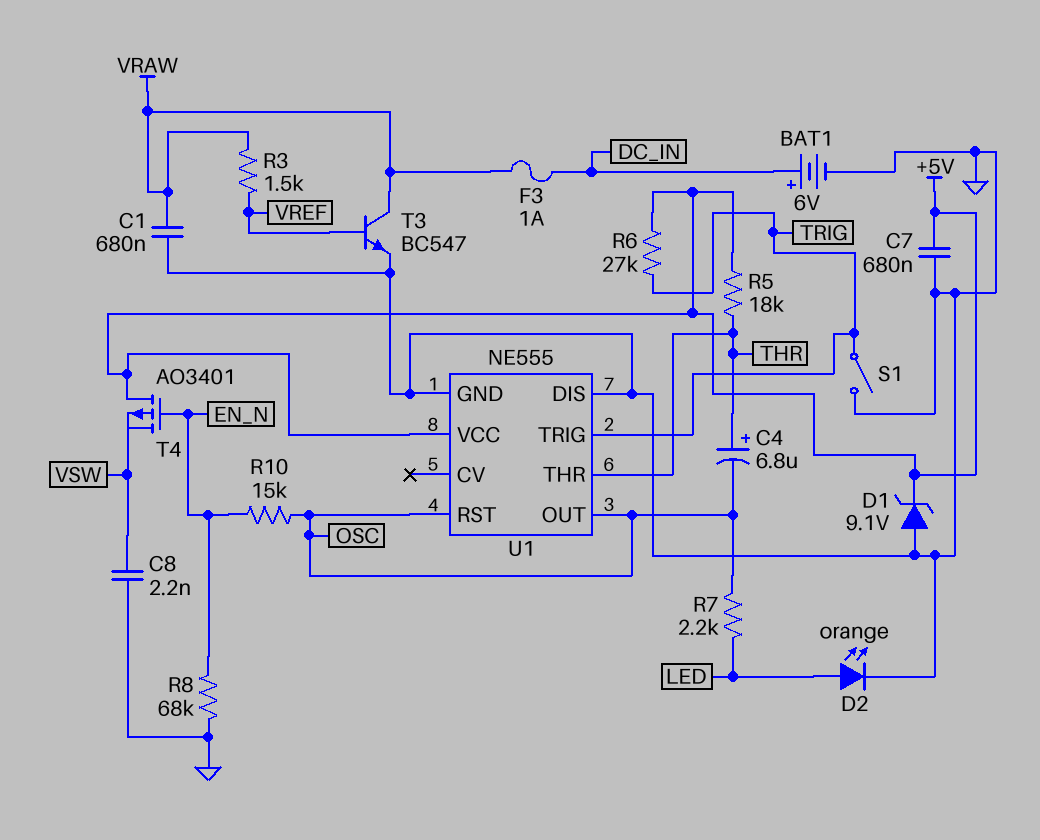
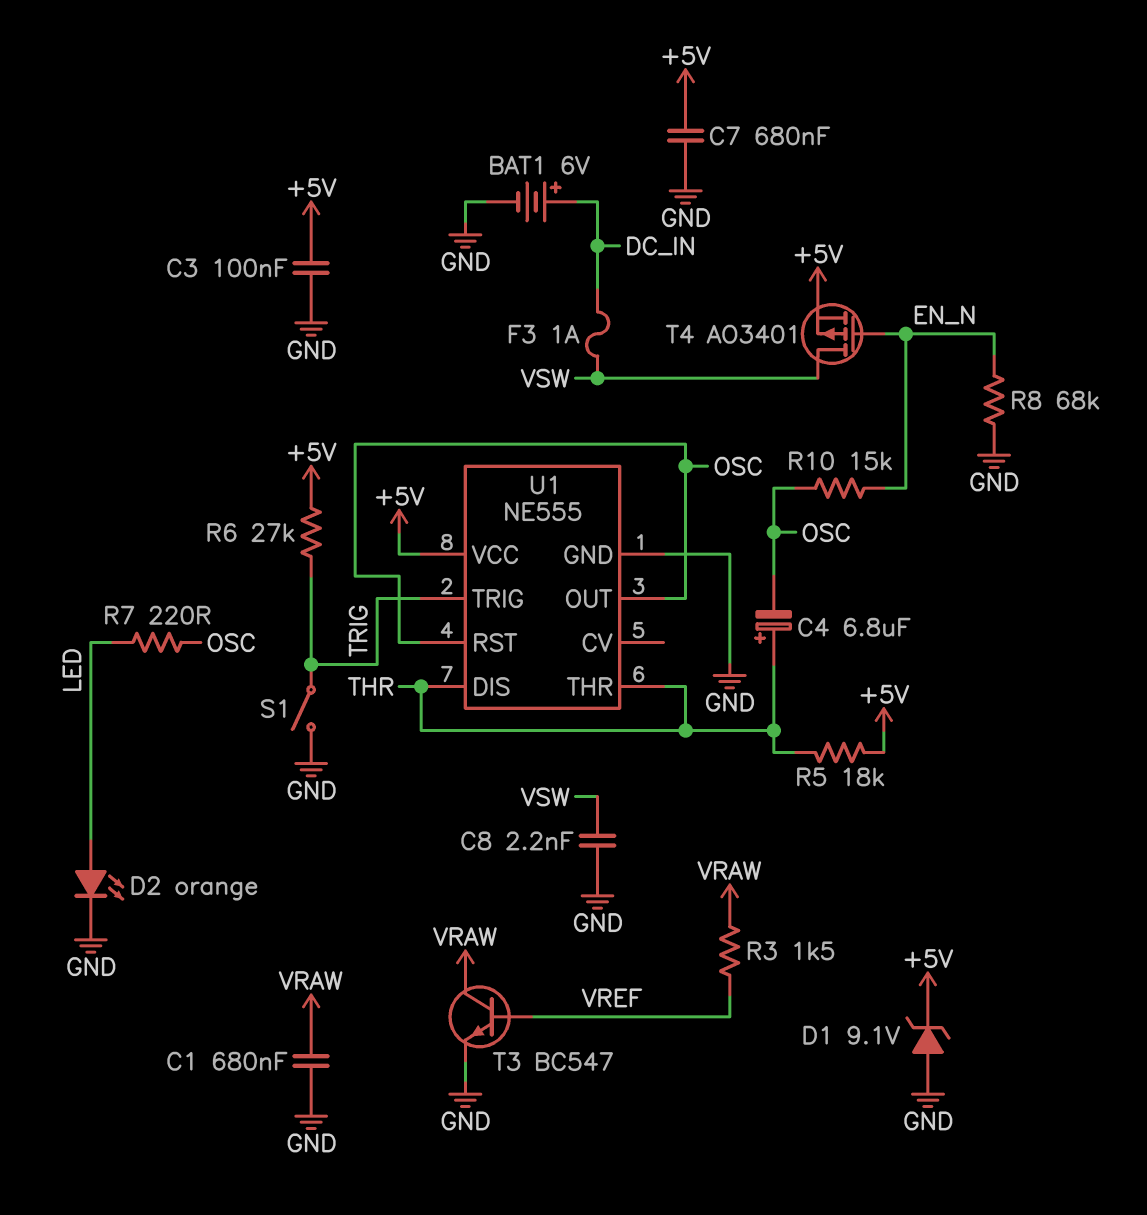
C3: none -> 100nF (+5V, GND)
F3: 1A (DC_IN, VRAW) -> 1A (DC_IN, VSW)
R7: 2.2k (LED, OSC) -> 220 (LED, OSC)
T4: PMOS AO3401 (G EN_N, D +5V, S VSW) -> PMOS AO3401 (G EN_N, D VSW, S +5V)
U1 pin DIS: GND -> THR

